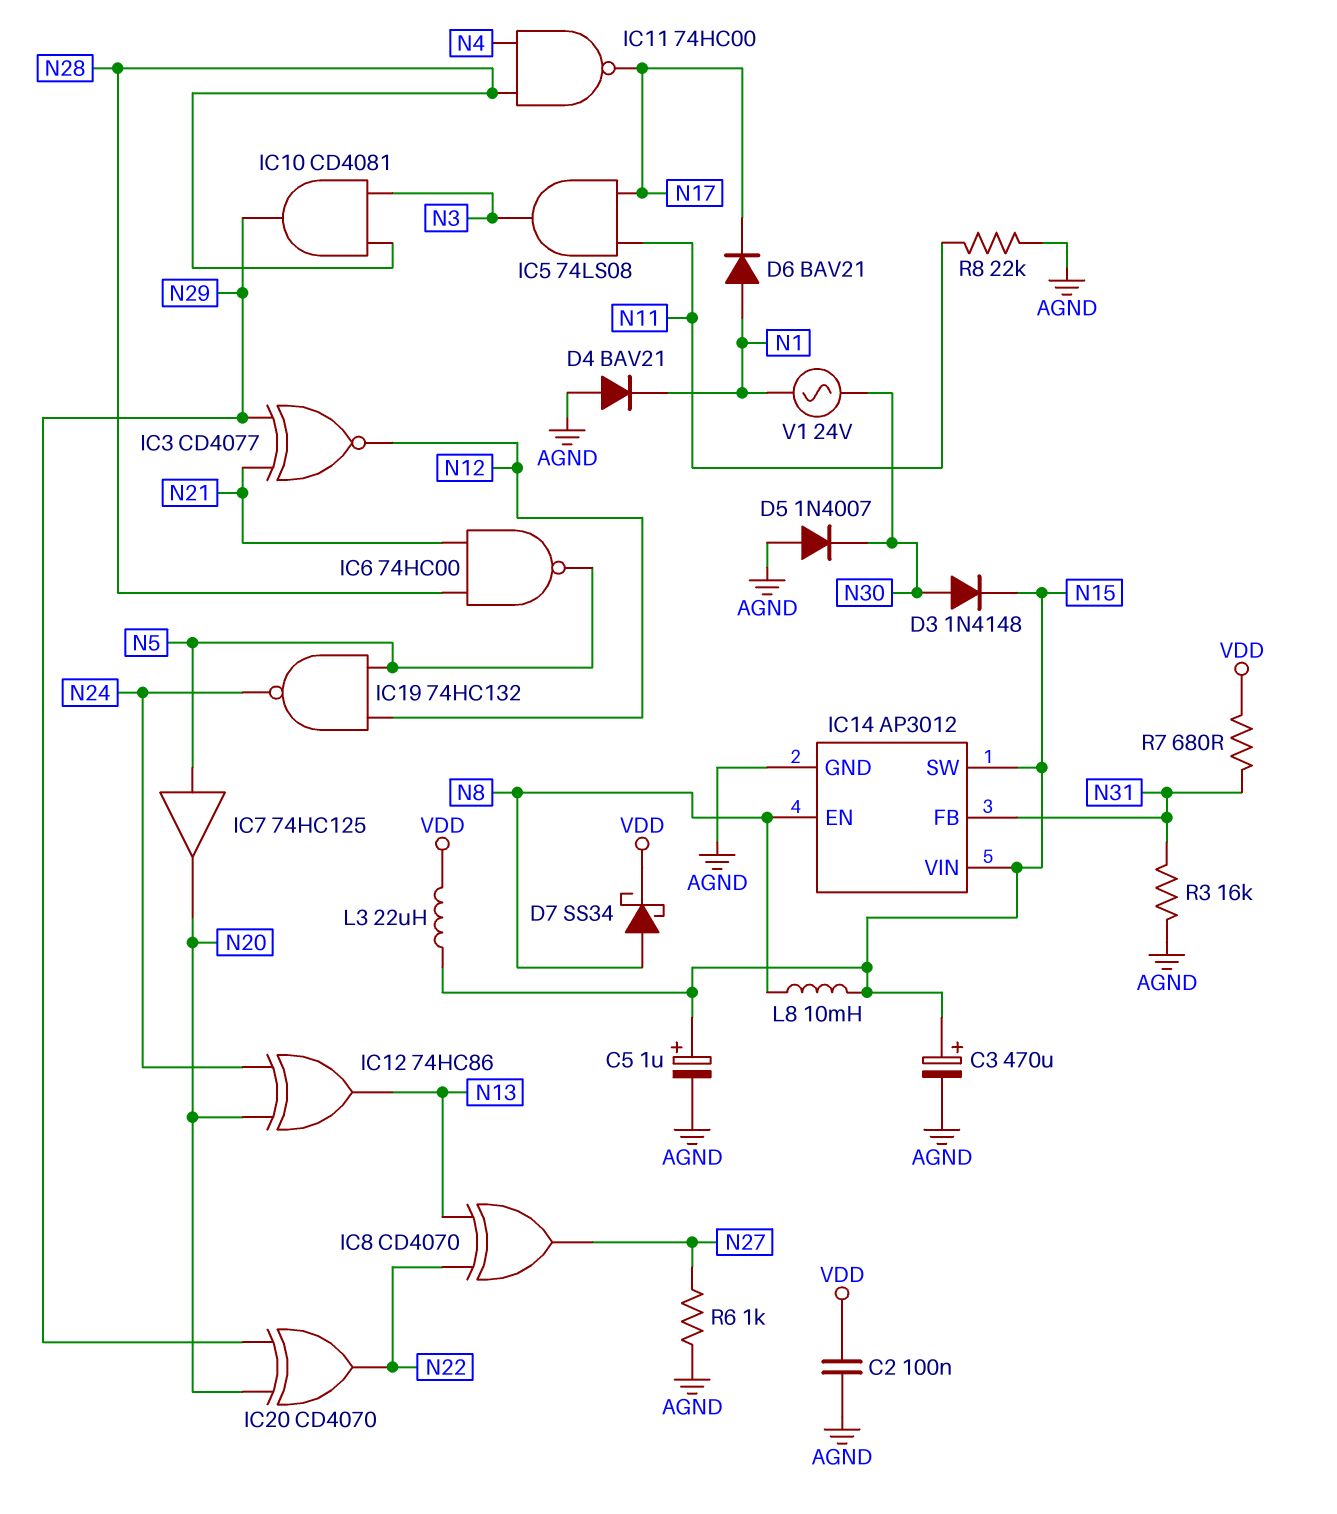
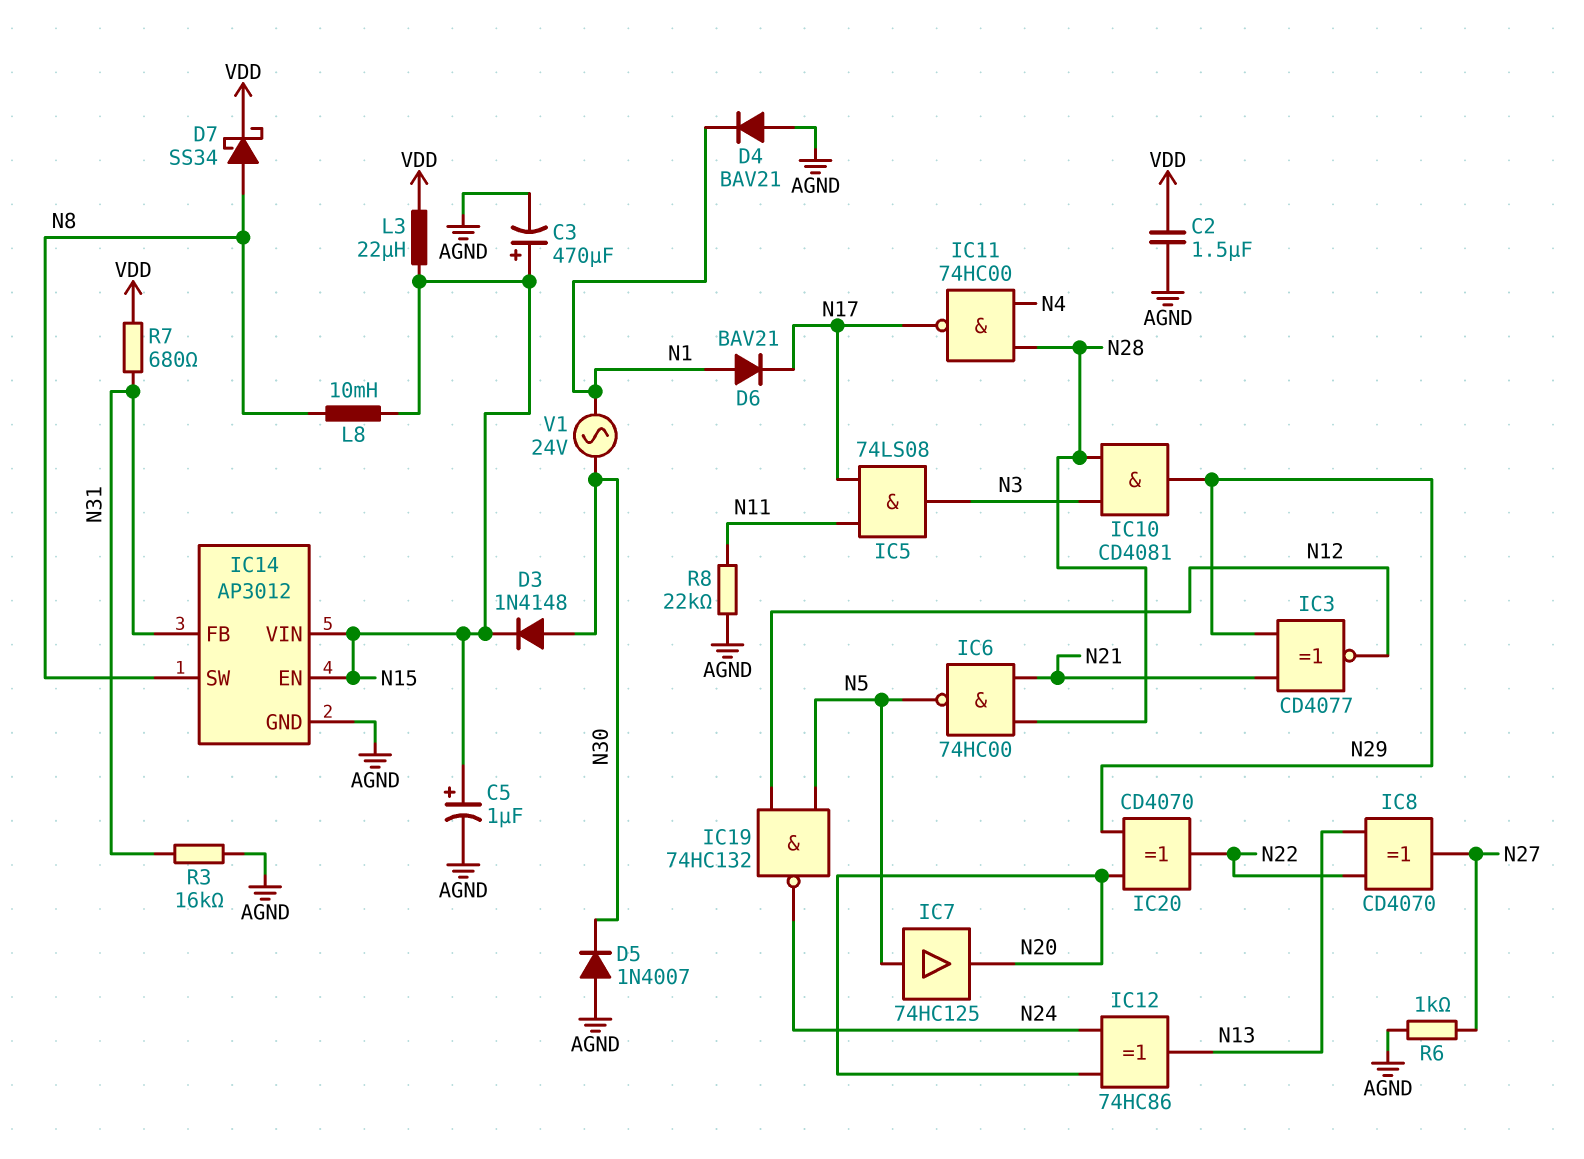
C2: 100nF (AGND, VDD) -> 1.5uF (AGND, VDD)
IC14 pin EN: N8 -> N15
IC14 pin SW: N15 -> N8

